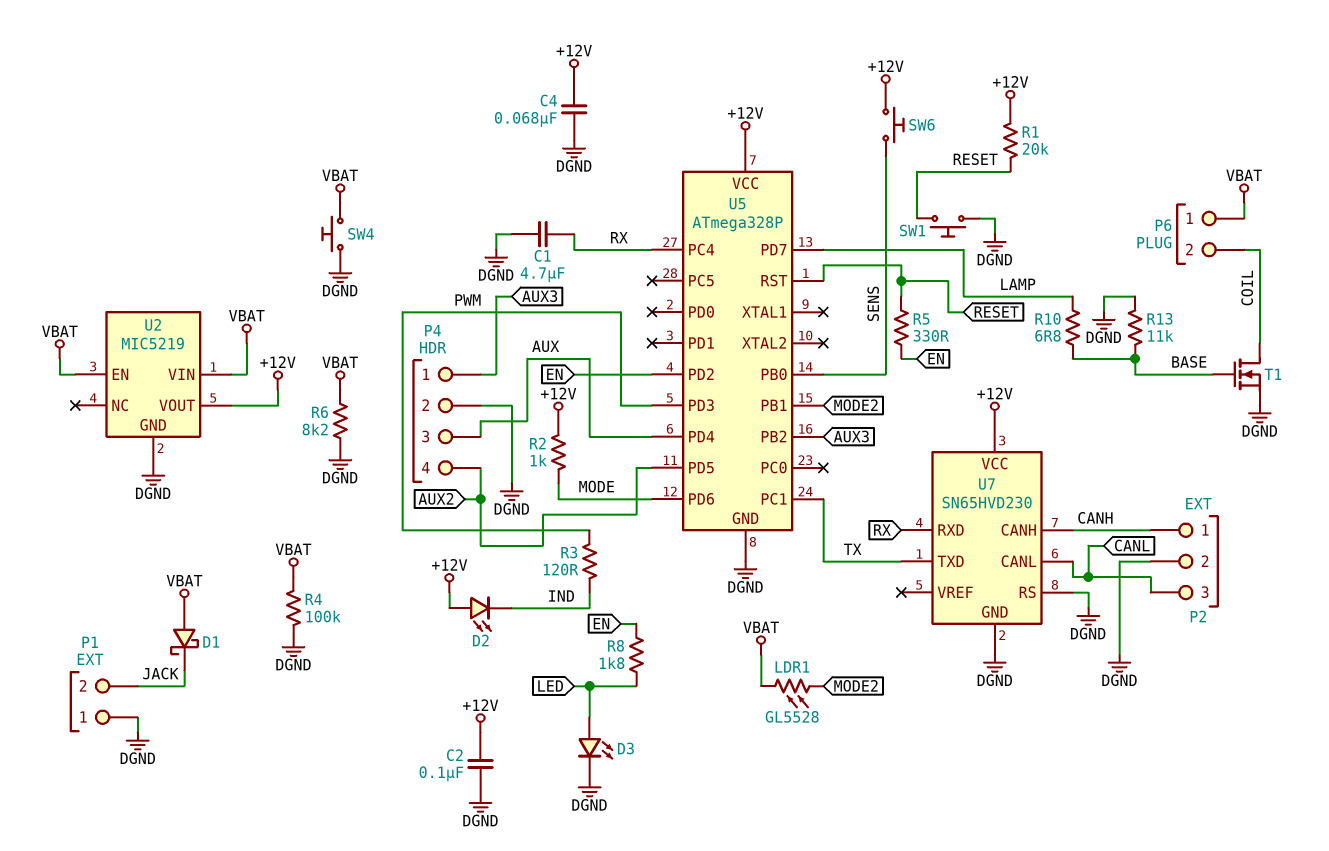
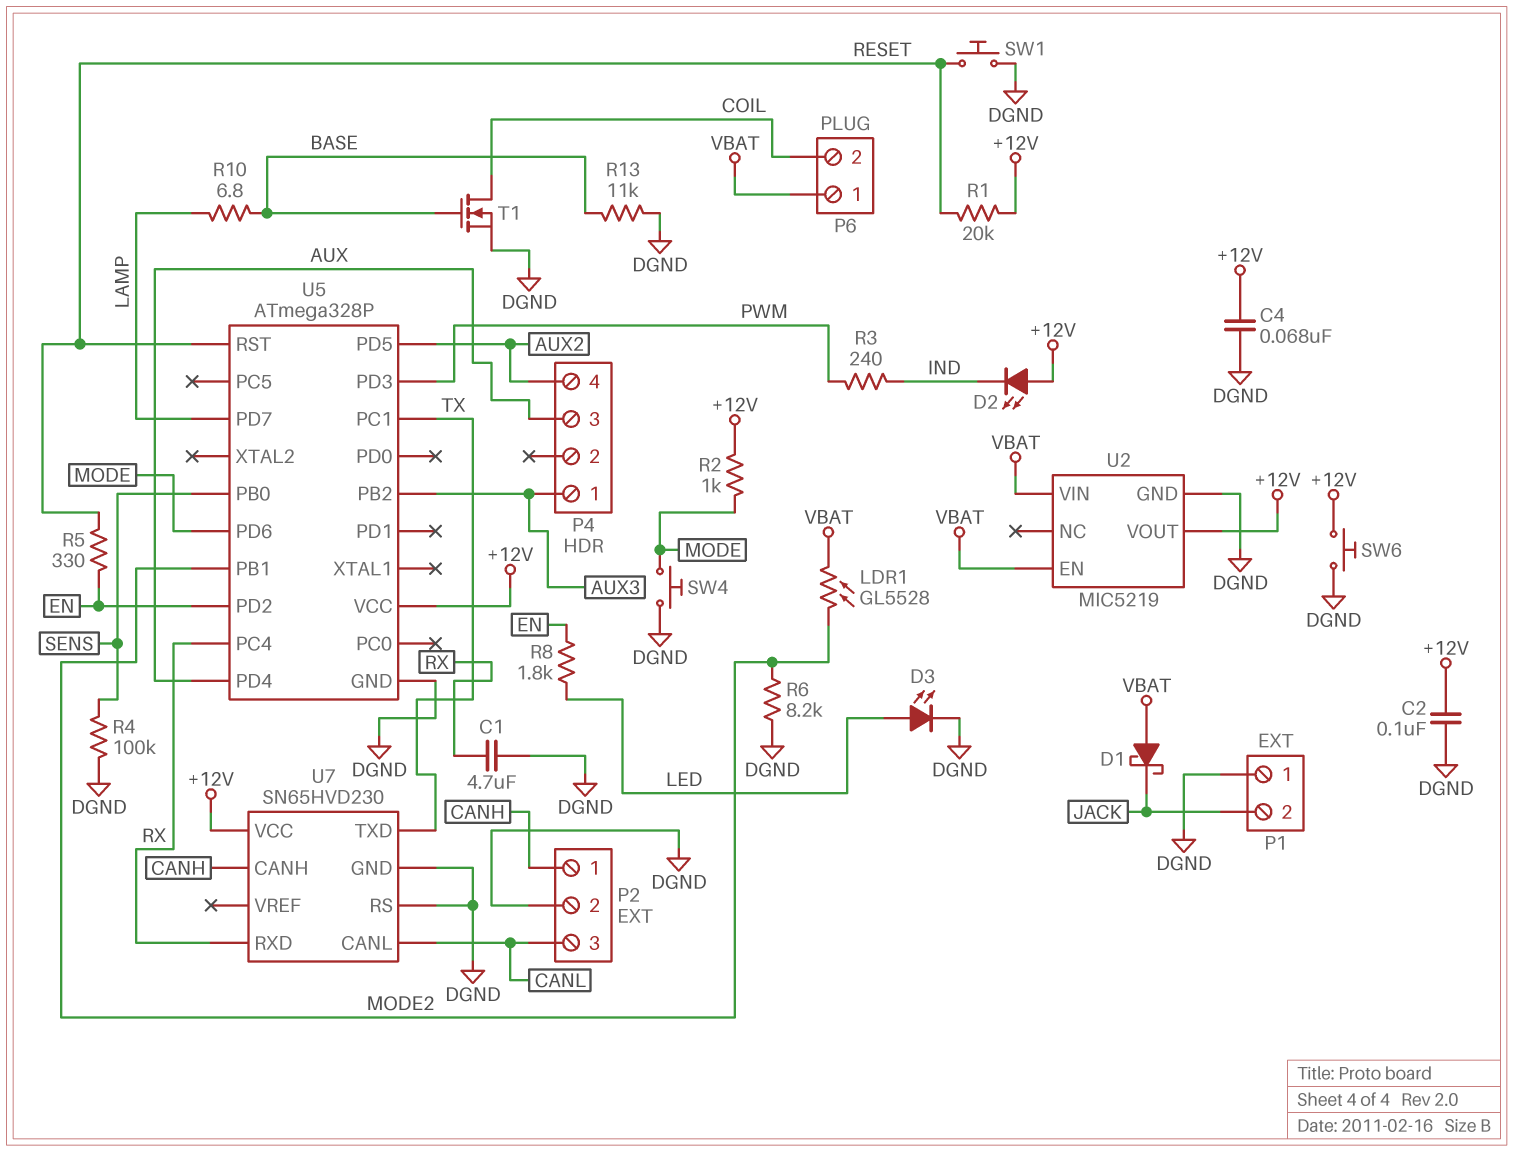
P4 pin 2: DGND -> none
R3: 120 (IND, PWM) -> 240 (IND, PWM)
R4: 100k (DGND, VBAT) -> 100k (DGND, SENS)
R6: 8.2k (DGND, VBAT) -> 8.2k (DGND, MODE2)
SW4: button (DGND, VBAT) -> button (DGND, MODE)
SW6: button (+12V, SENS) -> button (+12V, DGND)

